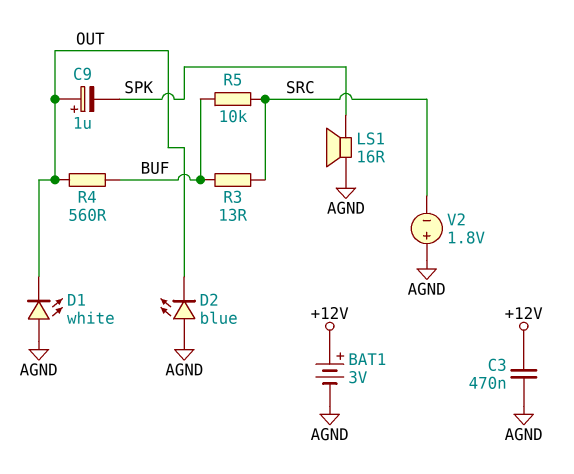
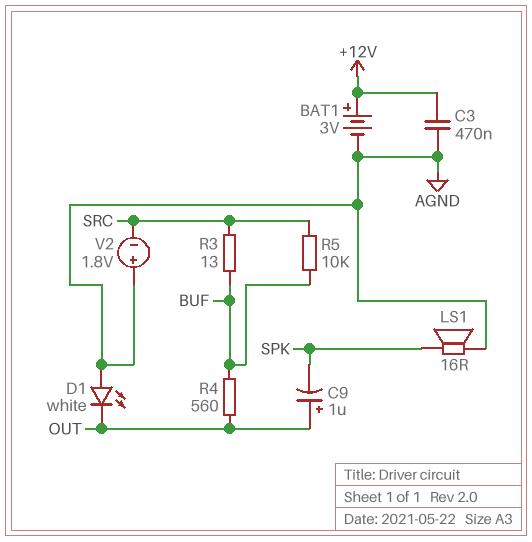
D2: LED blue (A AGND, K OUT) -> none

